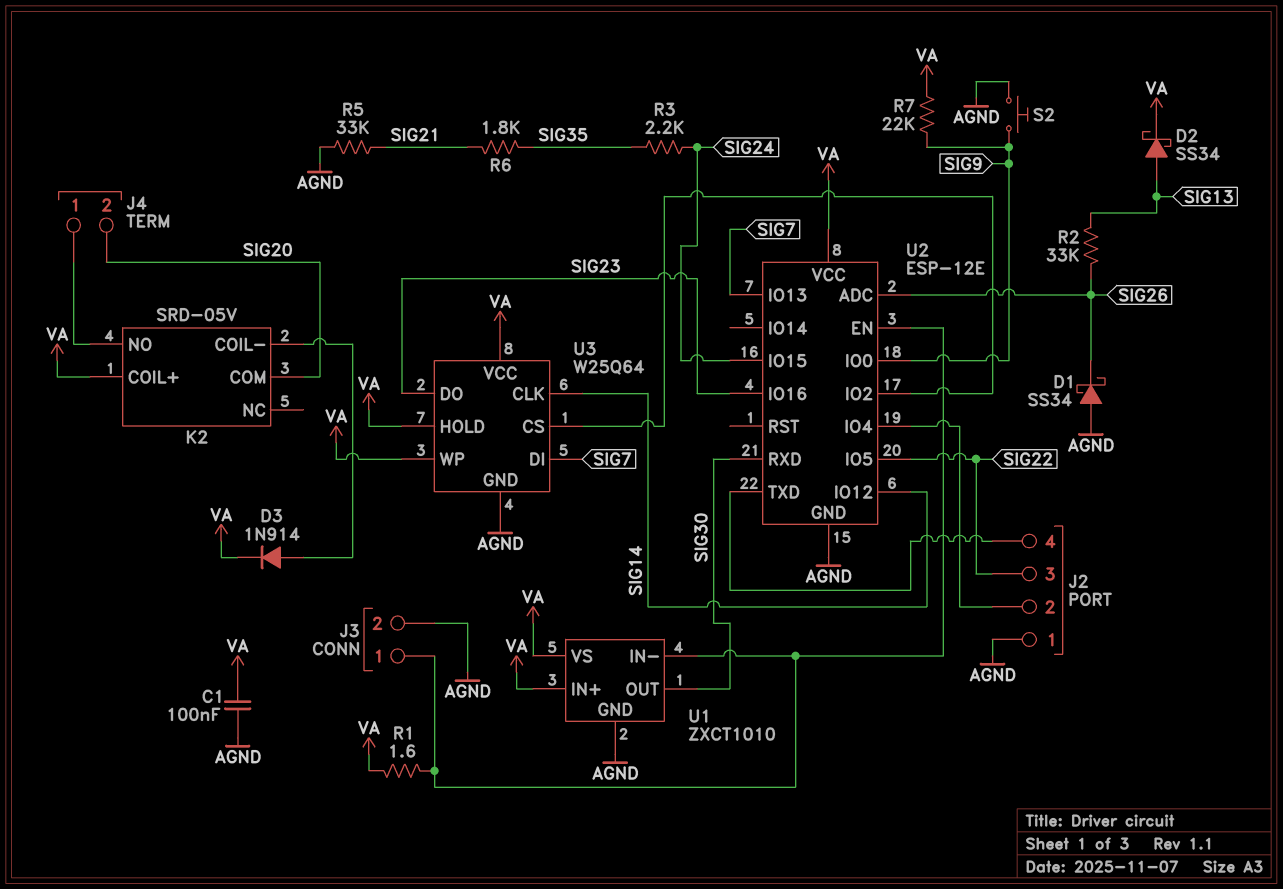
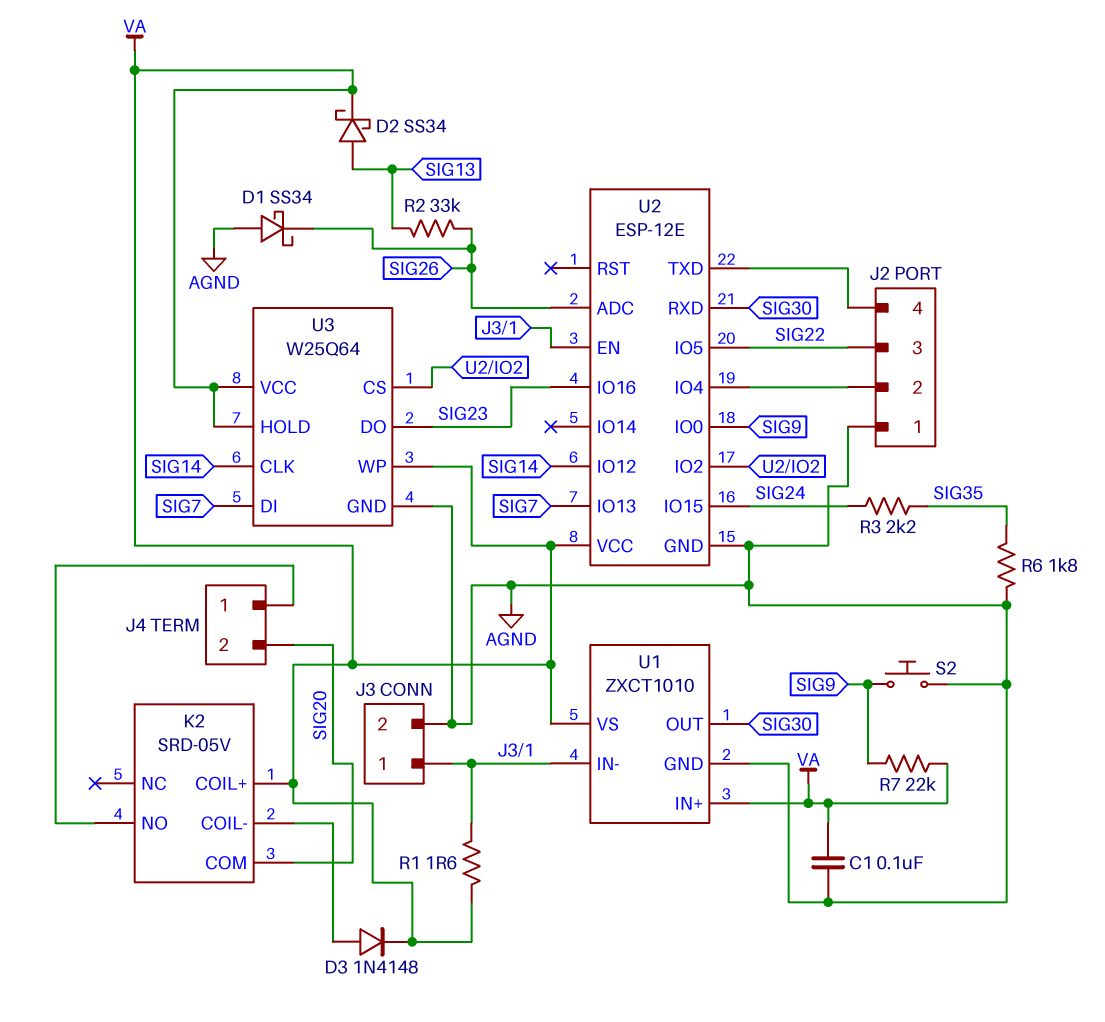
D3: diode 1N914 (A K2/COIL-, K VA) -> diode 1N4148 (A K2/COIL-, K VA)
R5: 33k (AGND, SIG21) -> none
R6: 1.8k (SIG21, SIG35) -> 1.8k (AGND, SIG35)

